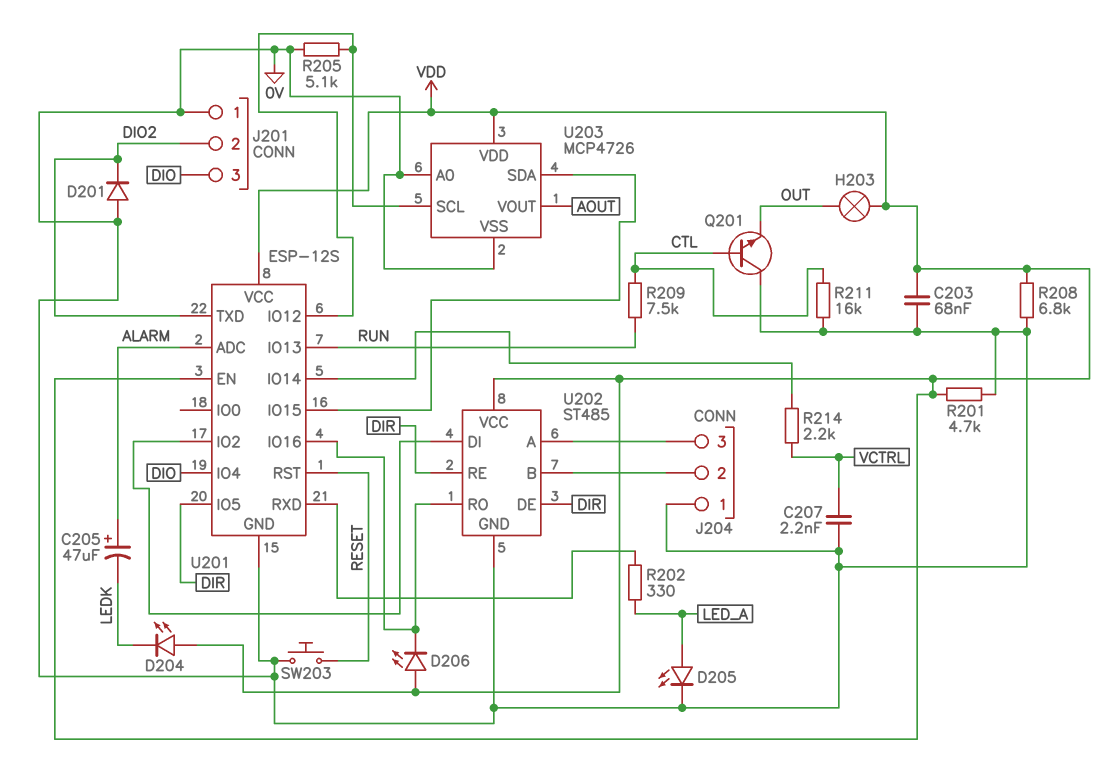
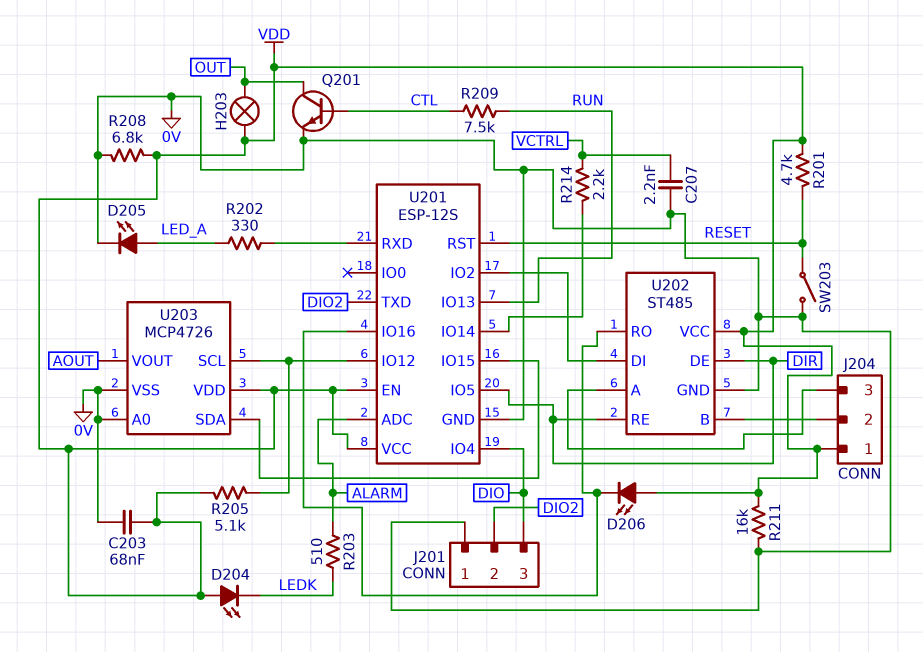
C205: 47uF (plus ALARM, minus LEDK) -> none
D201: diode (A 0V, K DIO2) -> none
J204 pin 1: 0V -> VDD
Q201: NPN (B CTL, C 0V, E OUT) -> NPN (B CTL, C OUT, E 0V)
R201: 4.7k (0V, VDD) -> 4.7k (RESET, VDD)
R203: none -> 510 (ALARM, LEDK)
R205: 5.1k (0V, U201/IO12) -> 5.1k (U201/IO12, VDD)
R211: 16k (0V, CTL) -> 16k (0V, VDD)
SW203: button (0V, RESET) -> switch (0V, RESET)

